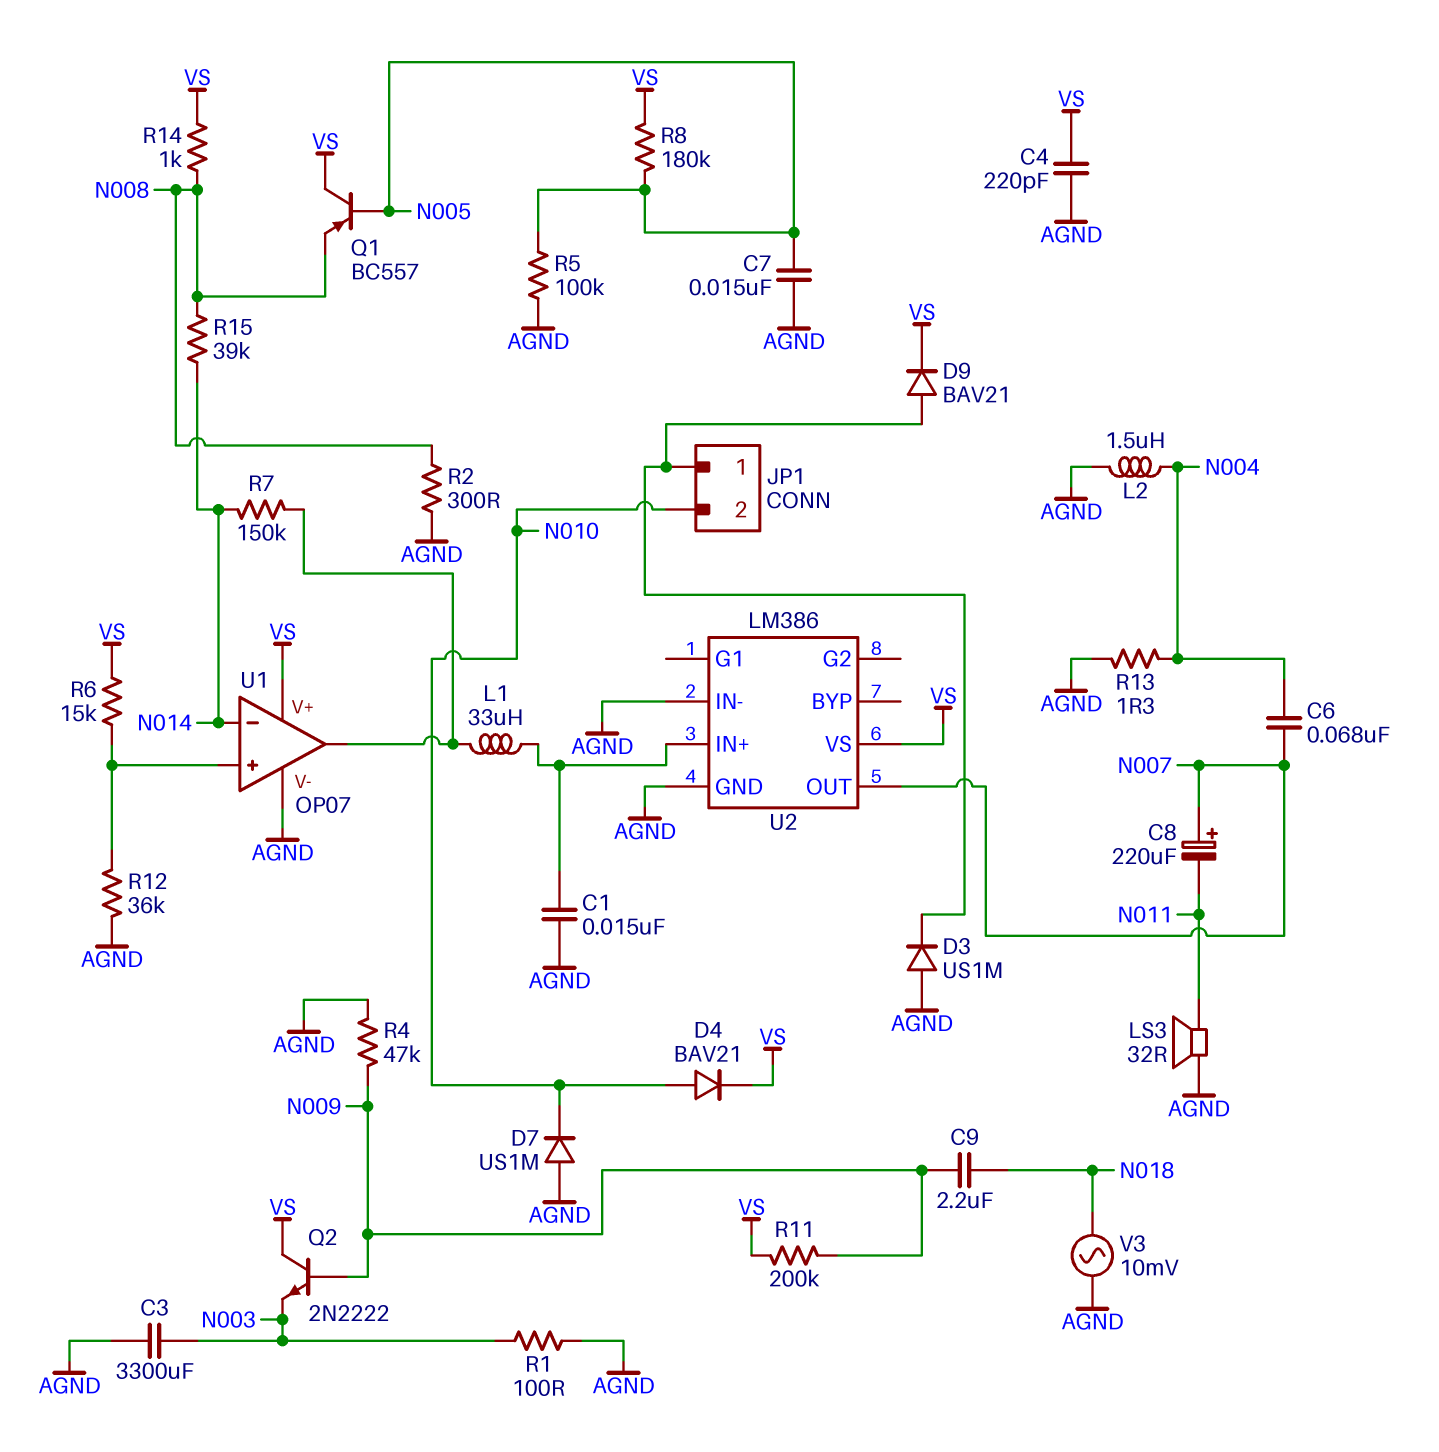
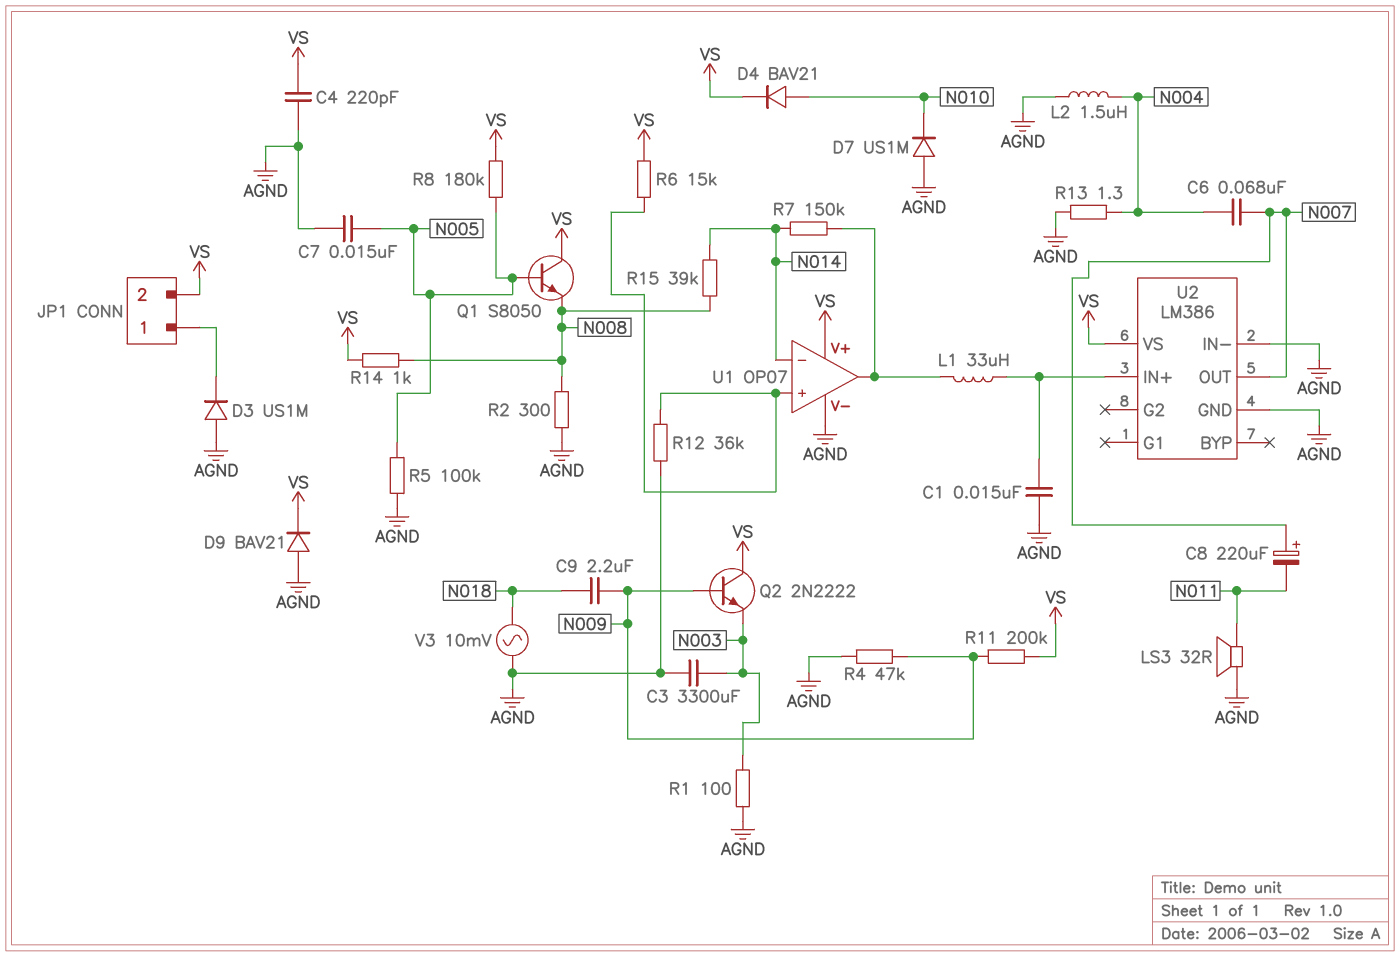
D9: diode BAV21 (A JP1/1, K VS) -> diode BAV21 (A AGND, K VS)
JP1 pin 2: N010 -> VS
Q1: PNP BC557 (B N005, C VS, E N008) -> NPN S8050 (B N005, C VS, E N008)

